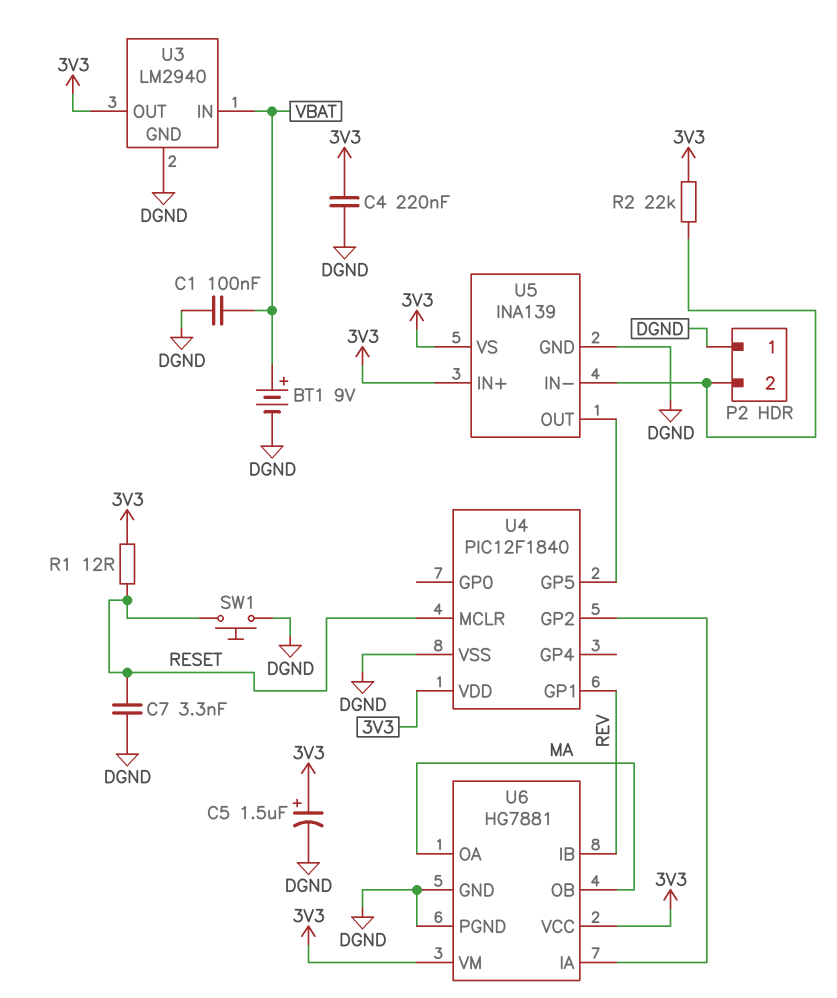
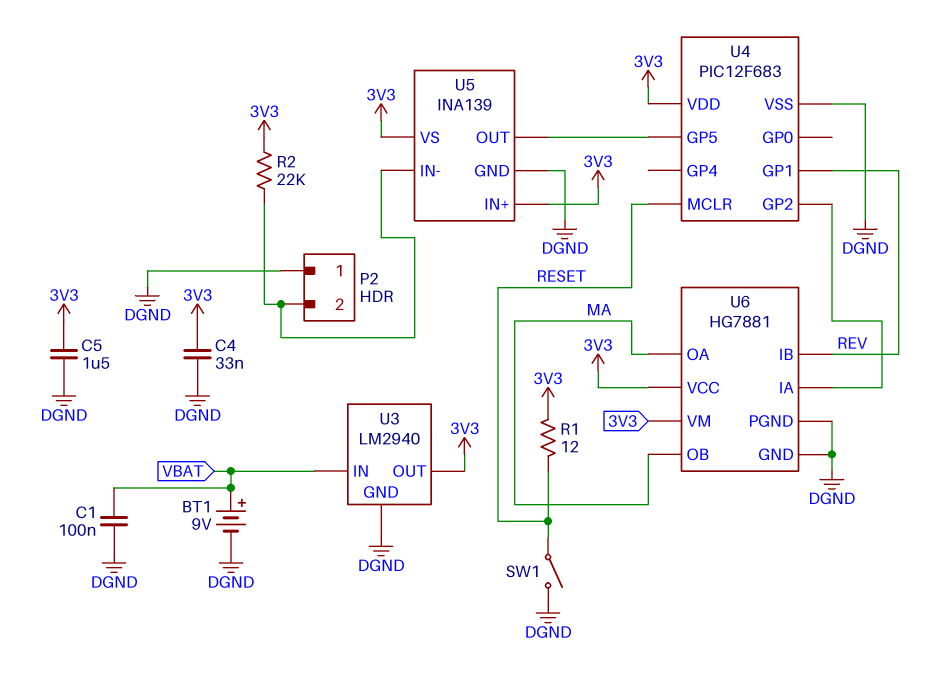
C4: 220nF (3V3, DGND) -> 33nF (3V3, DGND)
C5: 1.5uF (plus 3V3, minus DGND) -> 1.5uF (3V3, DGND)
C7: 3.3nF (DGND, RESET) -> none
SW1: button (DGND, RESET) -> switch (DGND, RESET)
U4: PIC12F1840 -> PIC12F683

